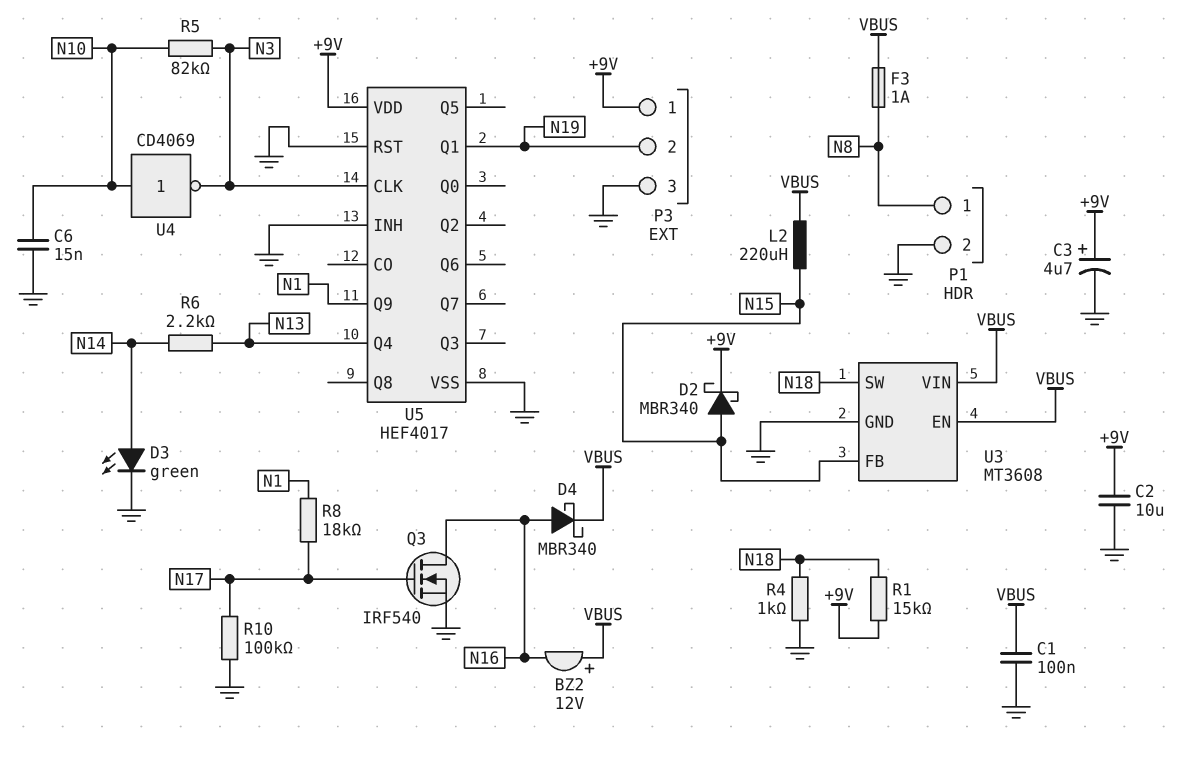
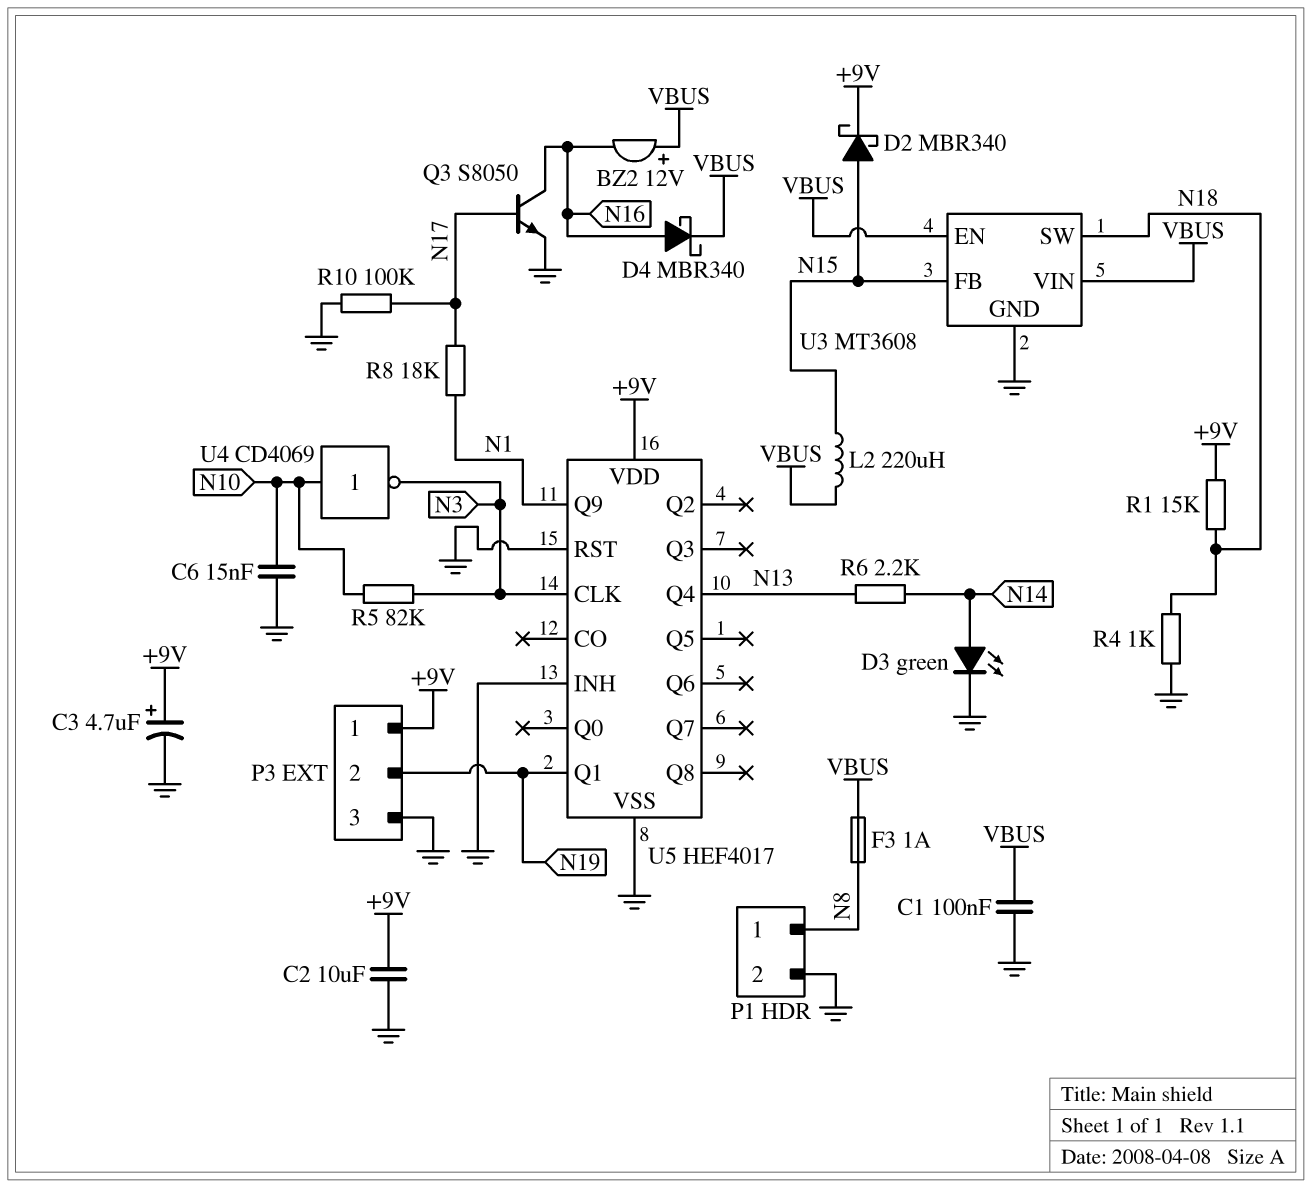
Q3: NMOS IRF540 (G N17, D N16, S GND) -> NPN S8050 (B N17, C N16, E GND)

